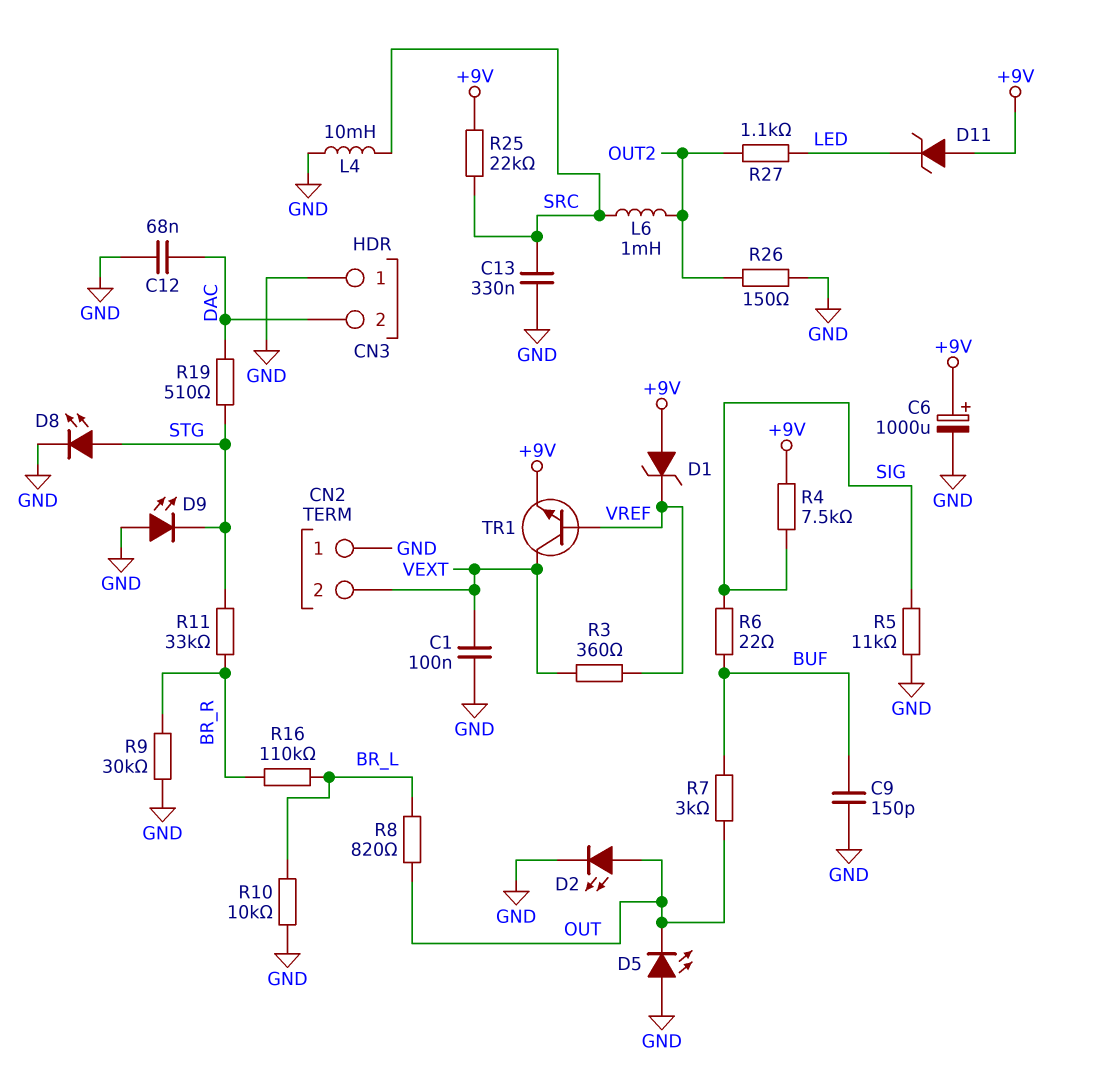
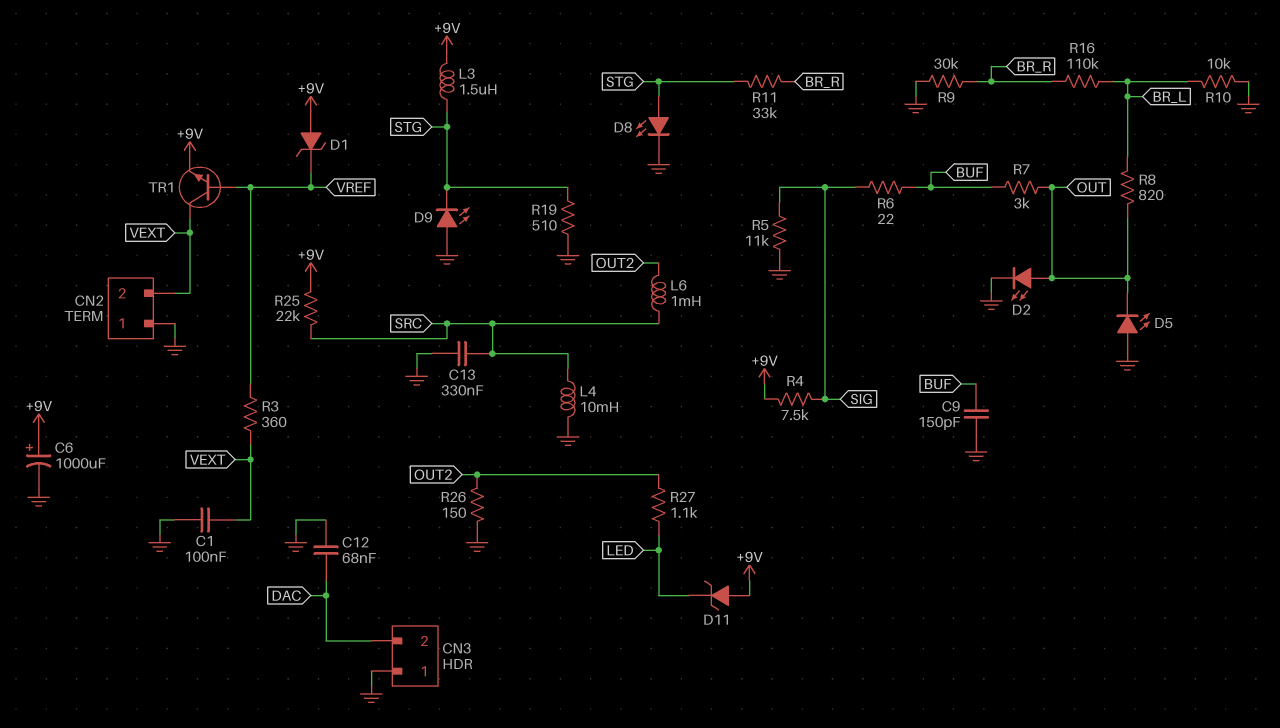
L3: none -> 1.5uH (+9V, STG)
R19: 510 (DAC, STG) -> 510 (GND, STG)

